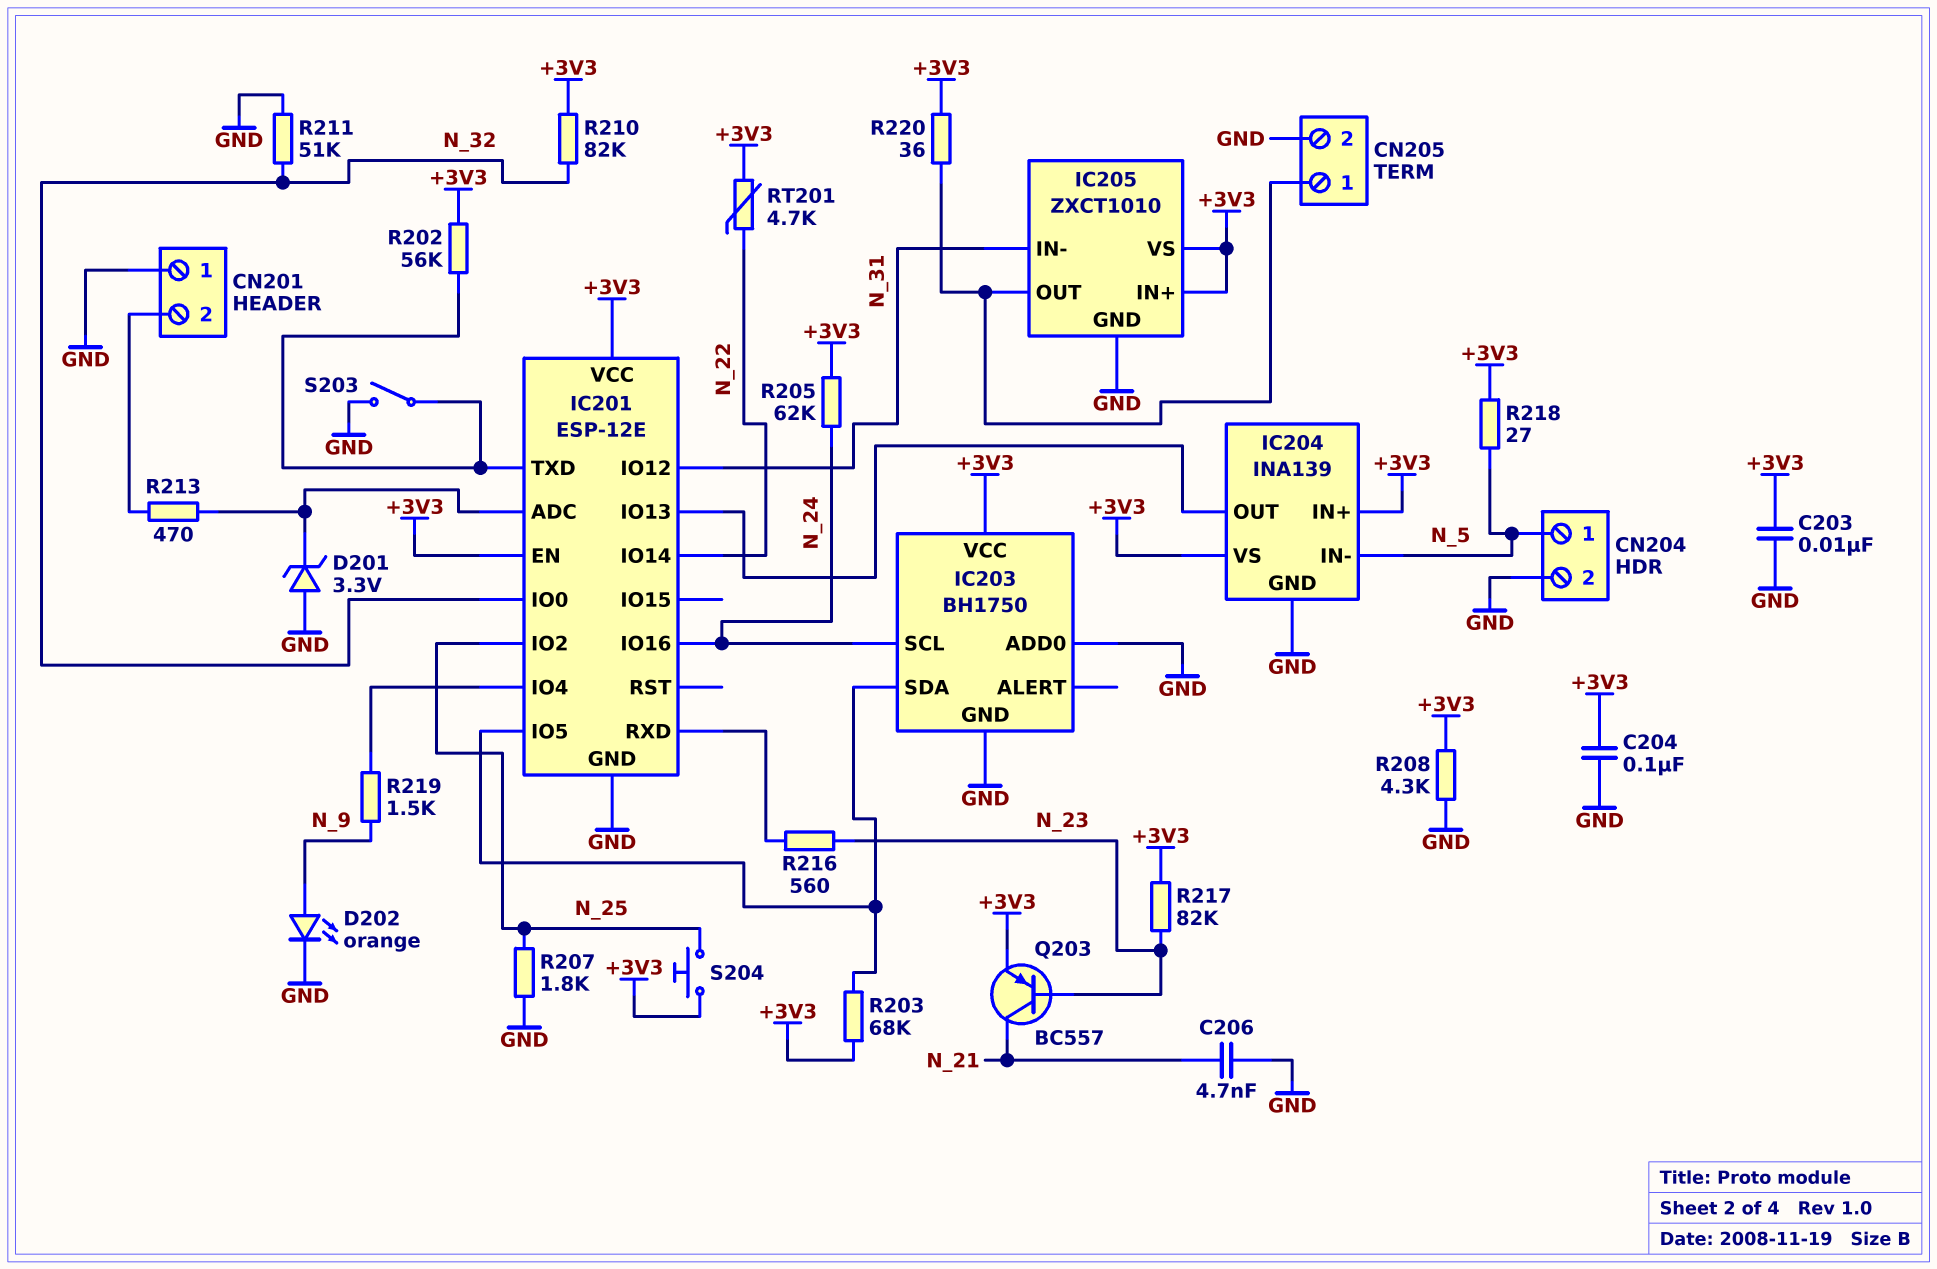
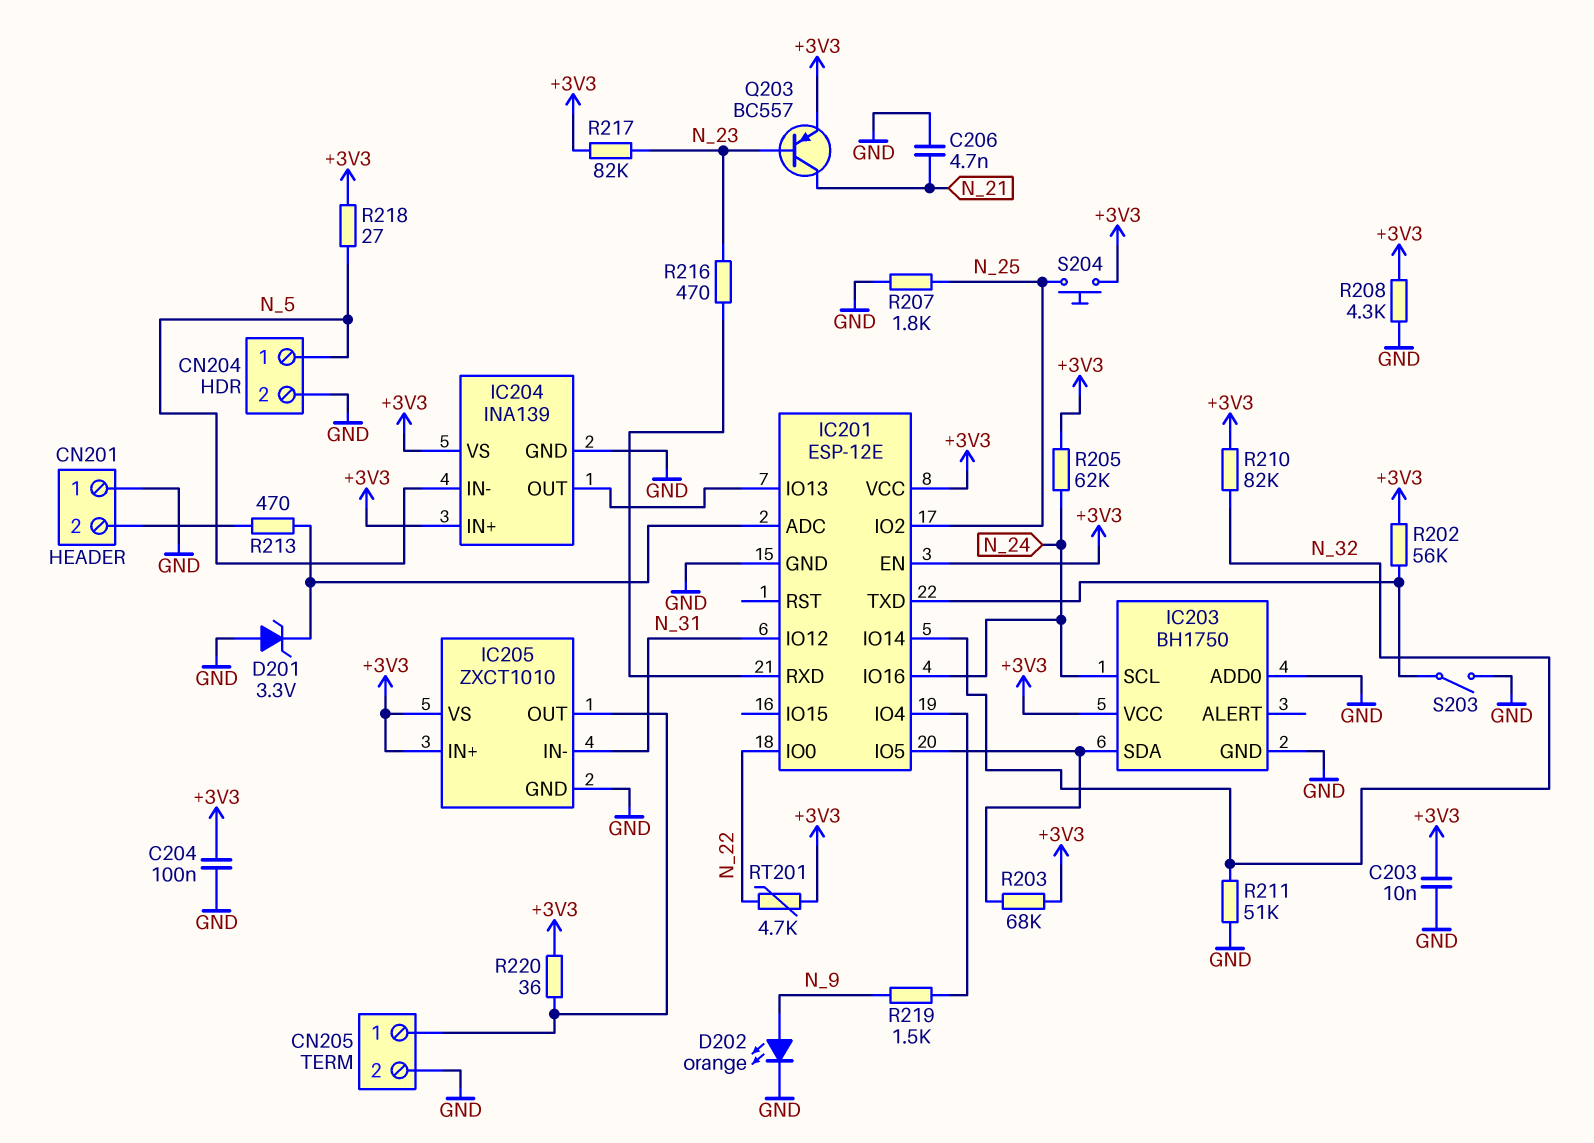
IC201 pin IO0: N_32 -> N_22
IC201 pin IO14: N_22 -> N_32
R216: 560 (IC201/RXD, N_23) -> 470 (IC201/RXD, N_23)

